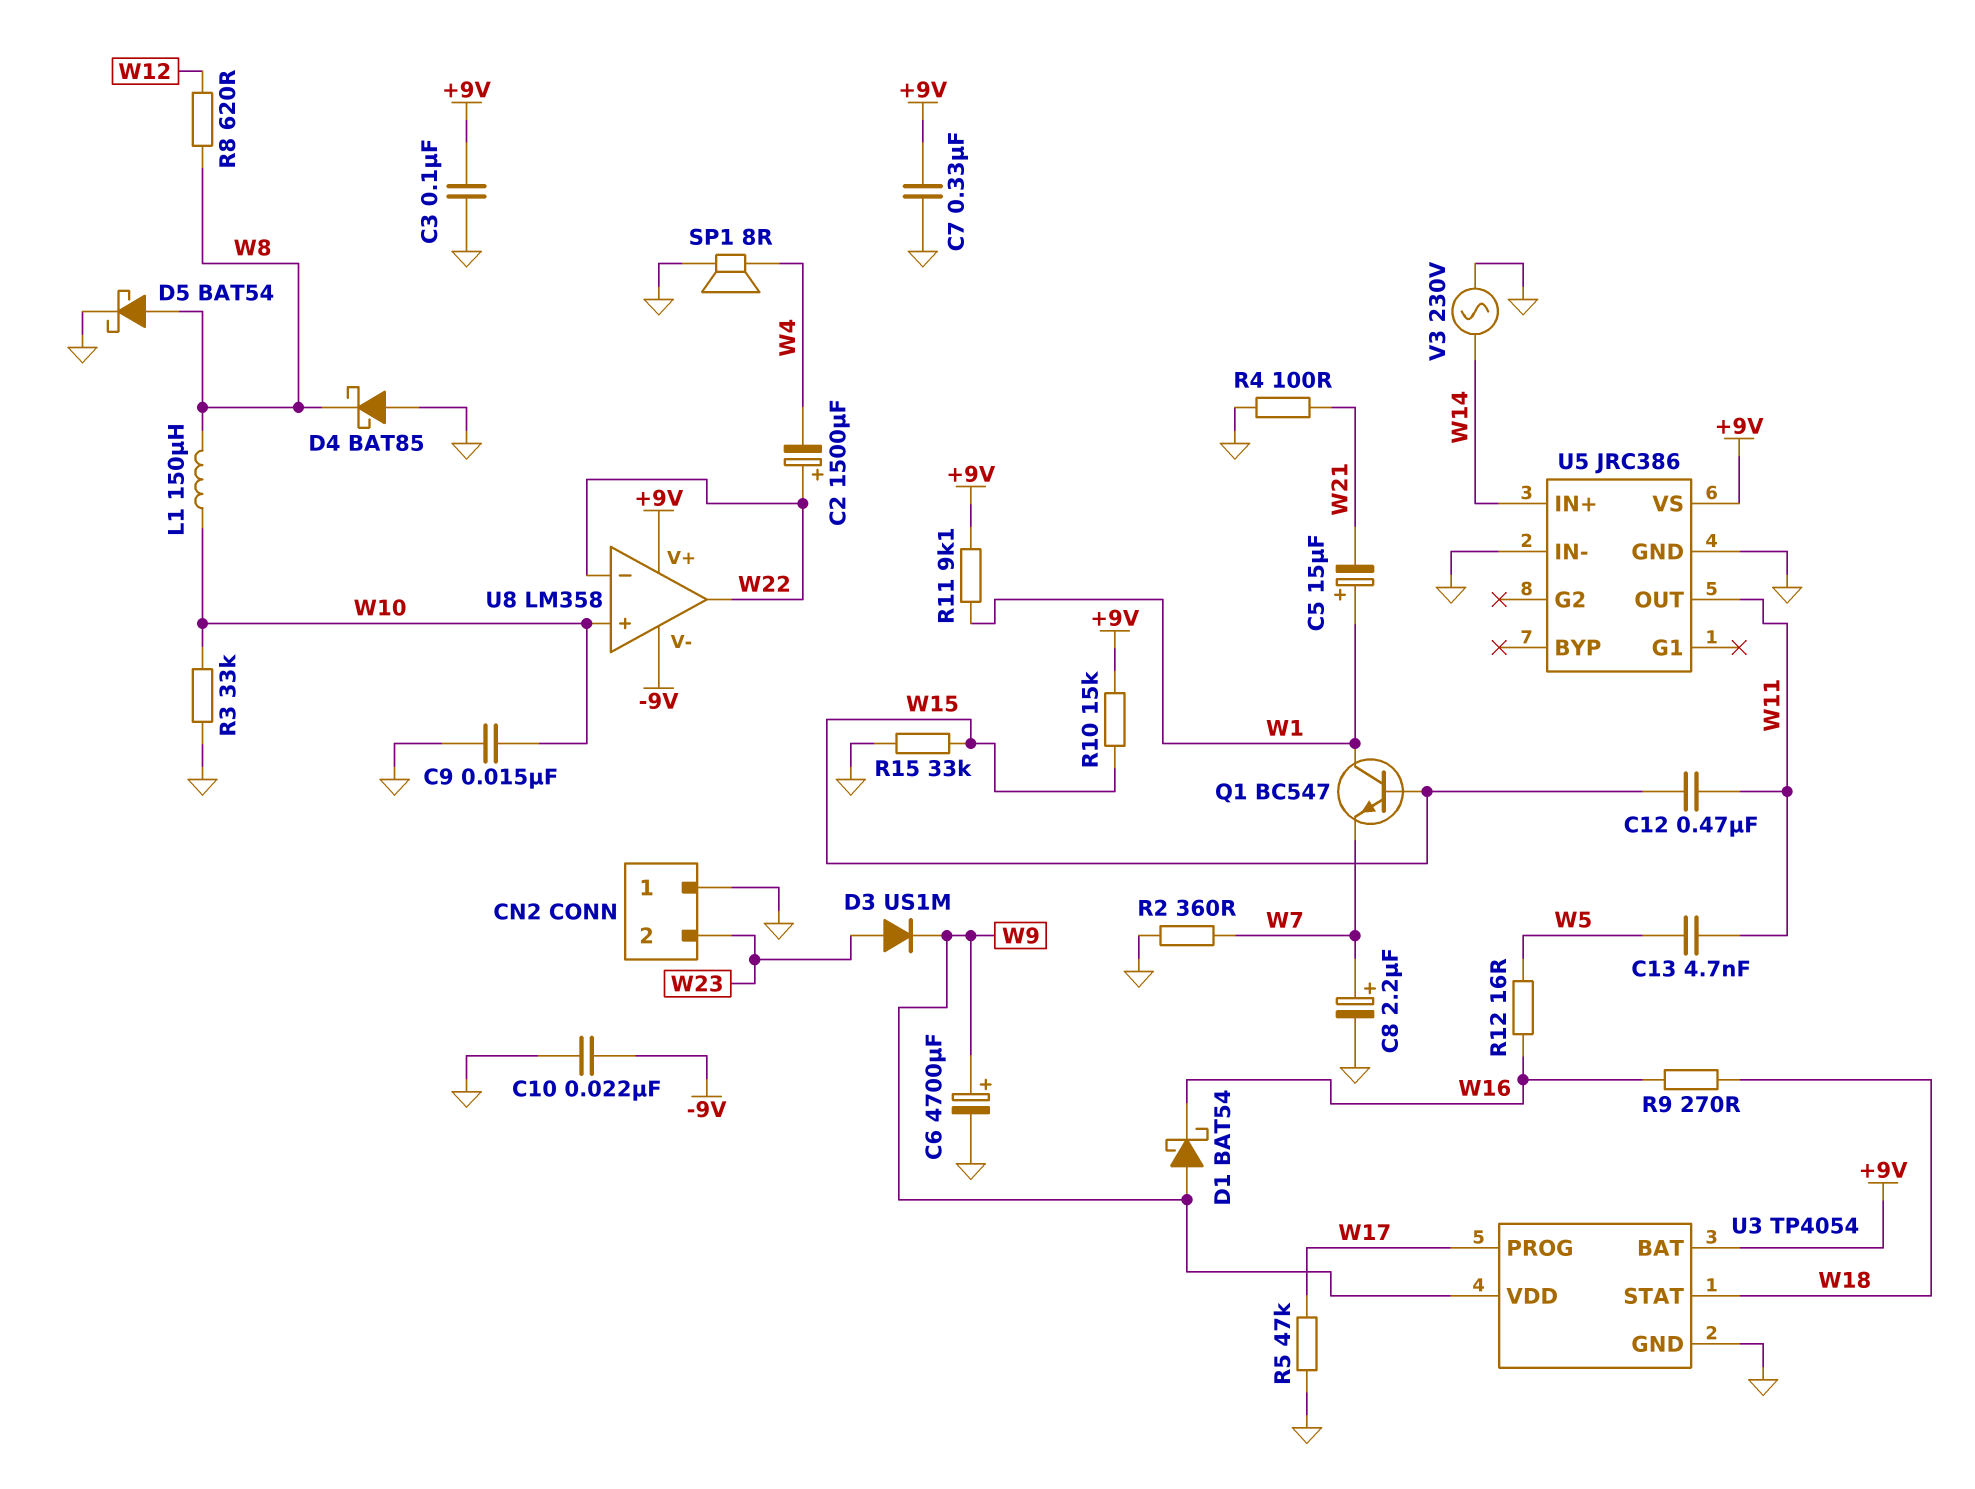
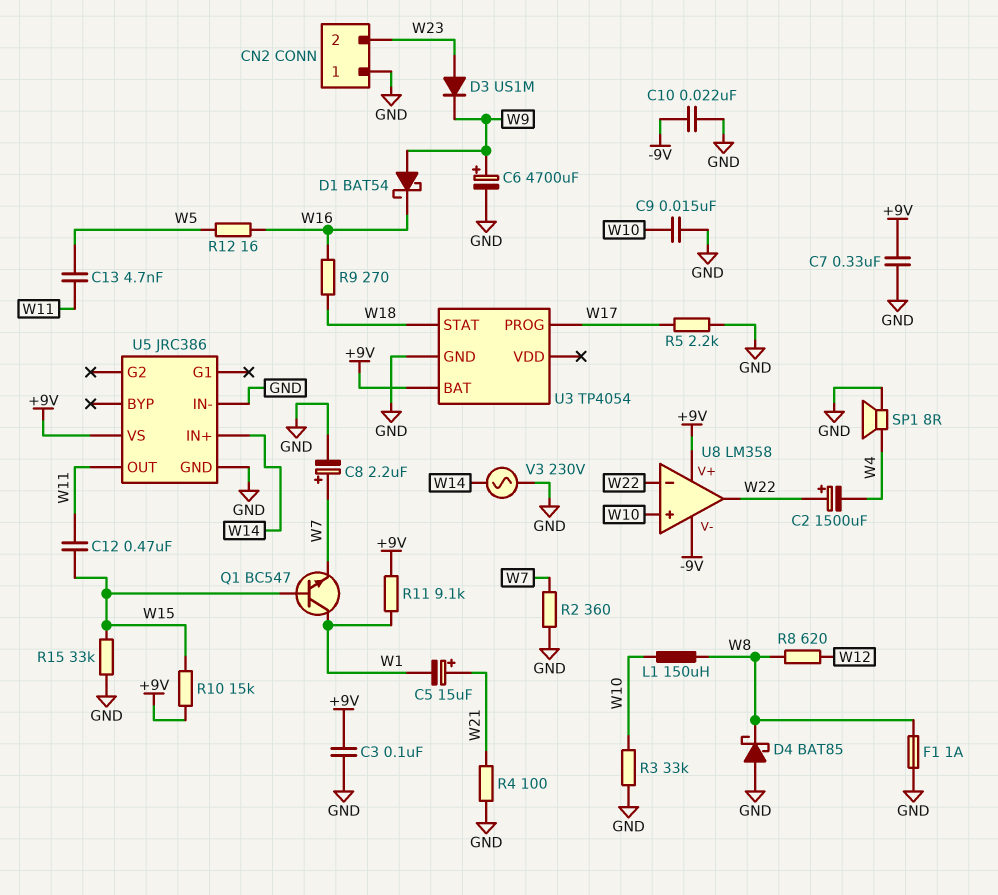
C5: 15uF (plus W1, minus W21) -> 15uF (plus W21, minus W1)
D5: schottky BAT54 (A W8, K GND) -> none
F1: none -> 1A (GND, W8)
R5: 47k (GND, W17) -> 2.2k (GND, W17)
U3 pin VDD: W9 -> none

